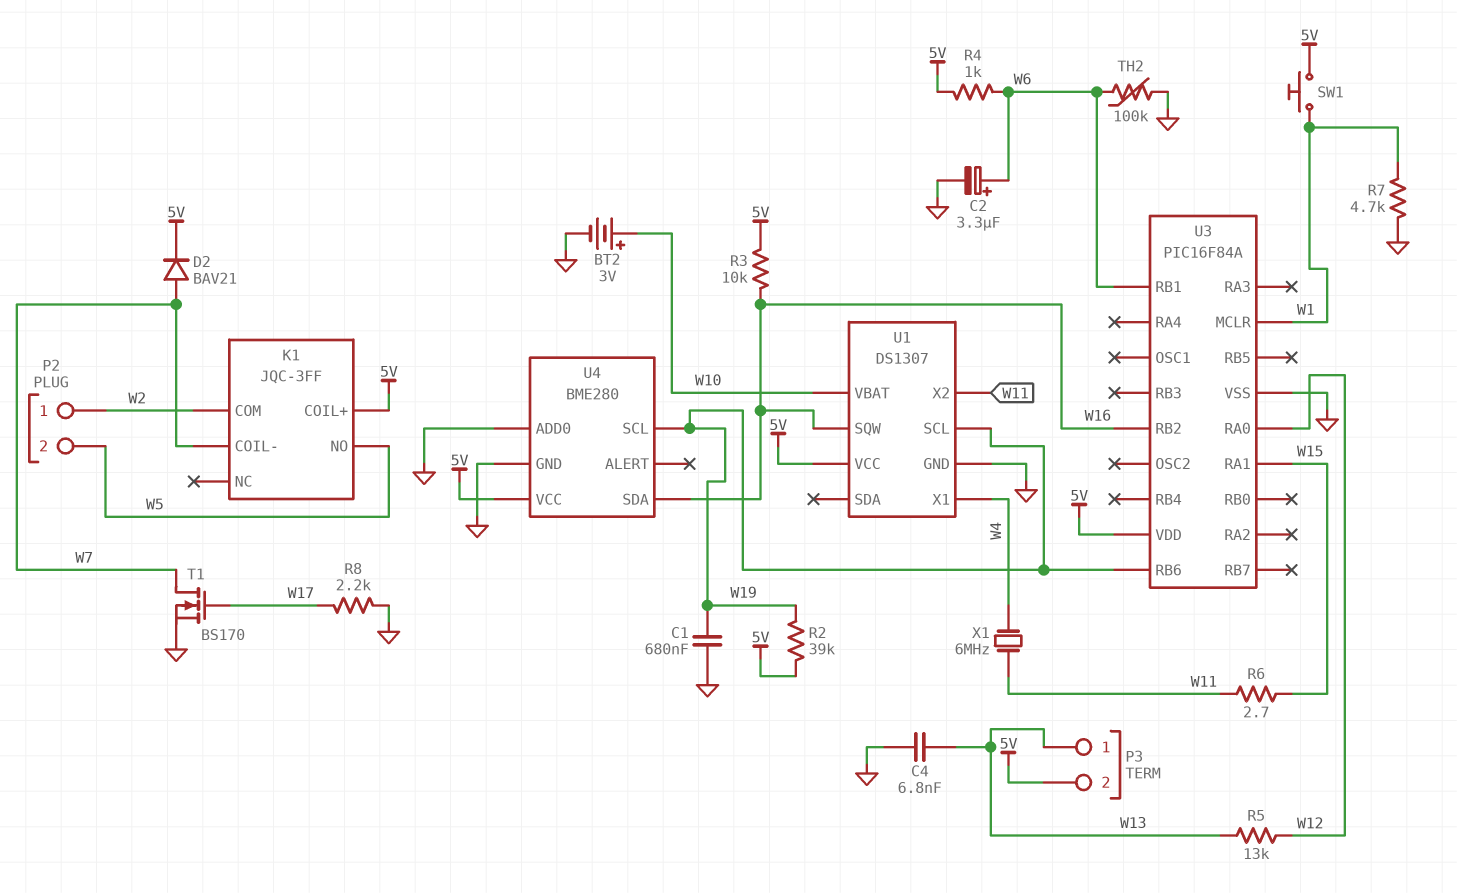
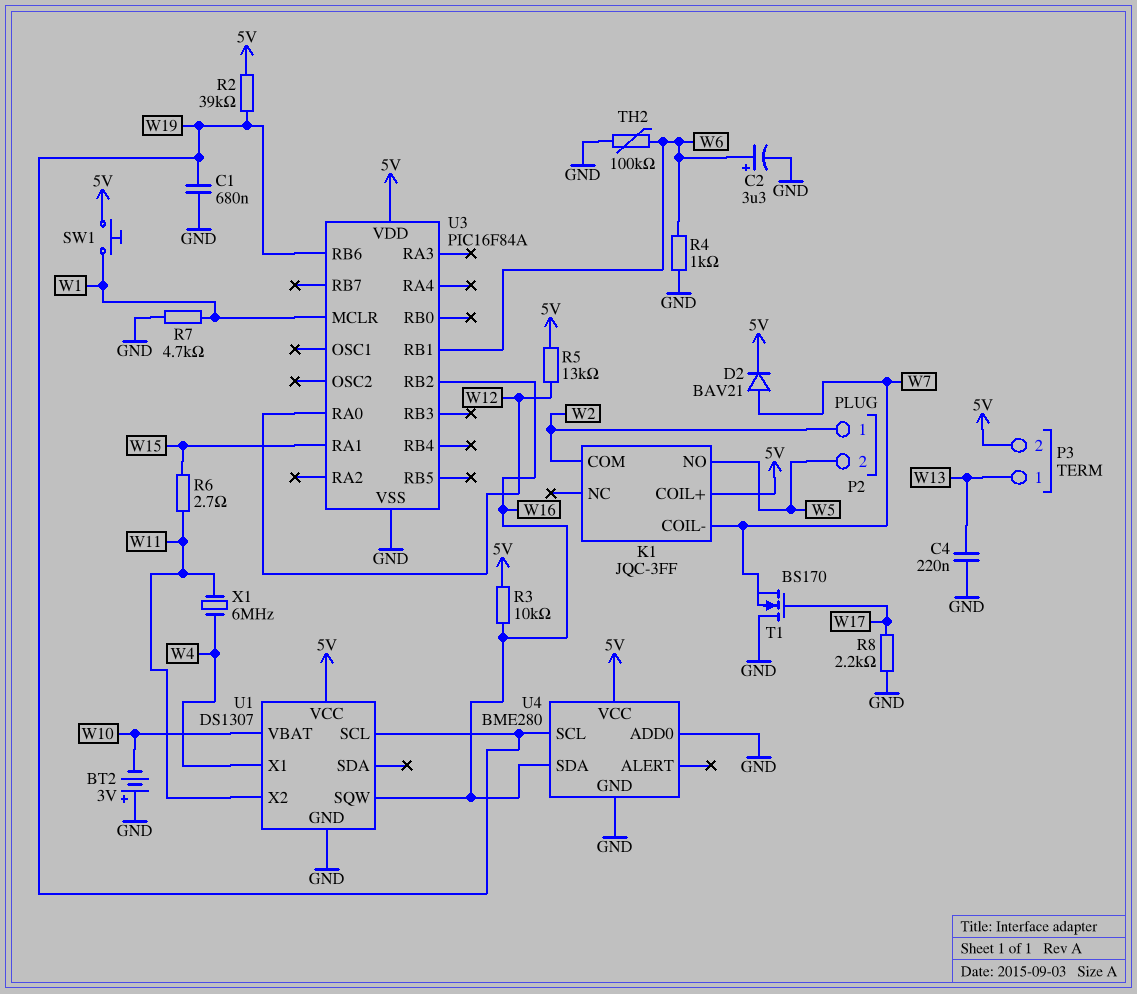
BT2: 3V (plus W10, minus GND) -> 3V (plus GND, minus W10)
C4: 6.8nF (GND, W13) -> 220nF (GND, W13)
R4: 1k (5V, W6) -> 1k (GND, W6)
R5: 13k (W12, W13) -> 13k (5V, W12)
T1: NMOS BS170 (G W17, D W7, S GND) -> NMOS BS170 (G W17, D GND, S W7)

